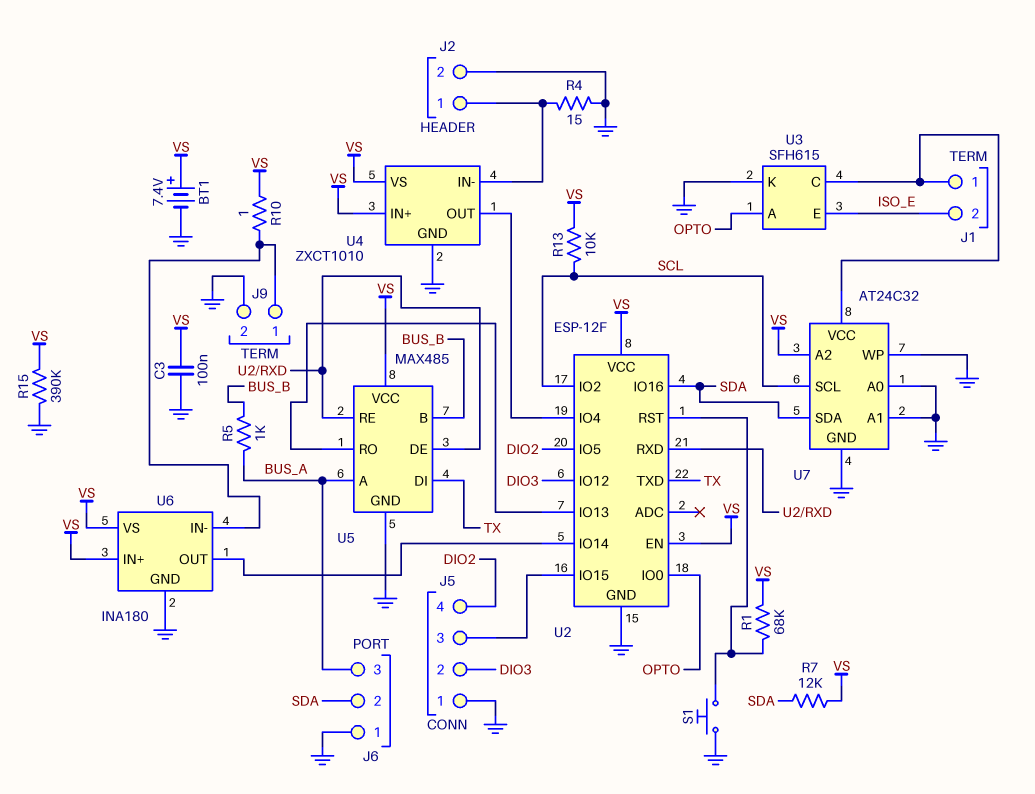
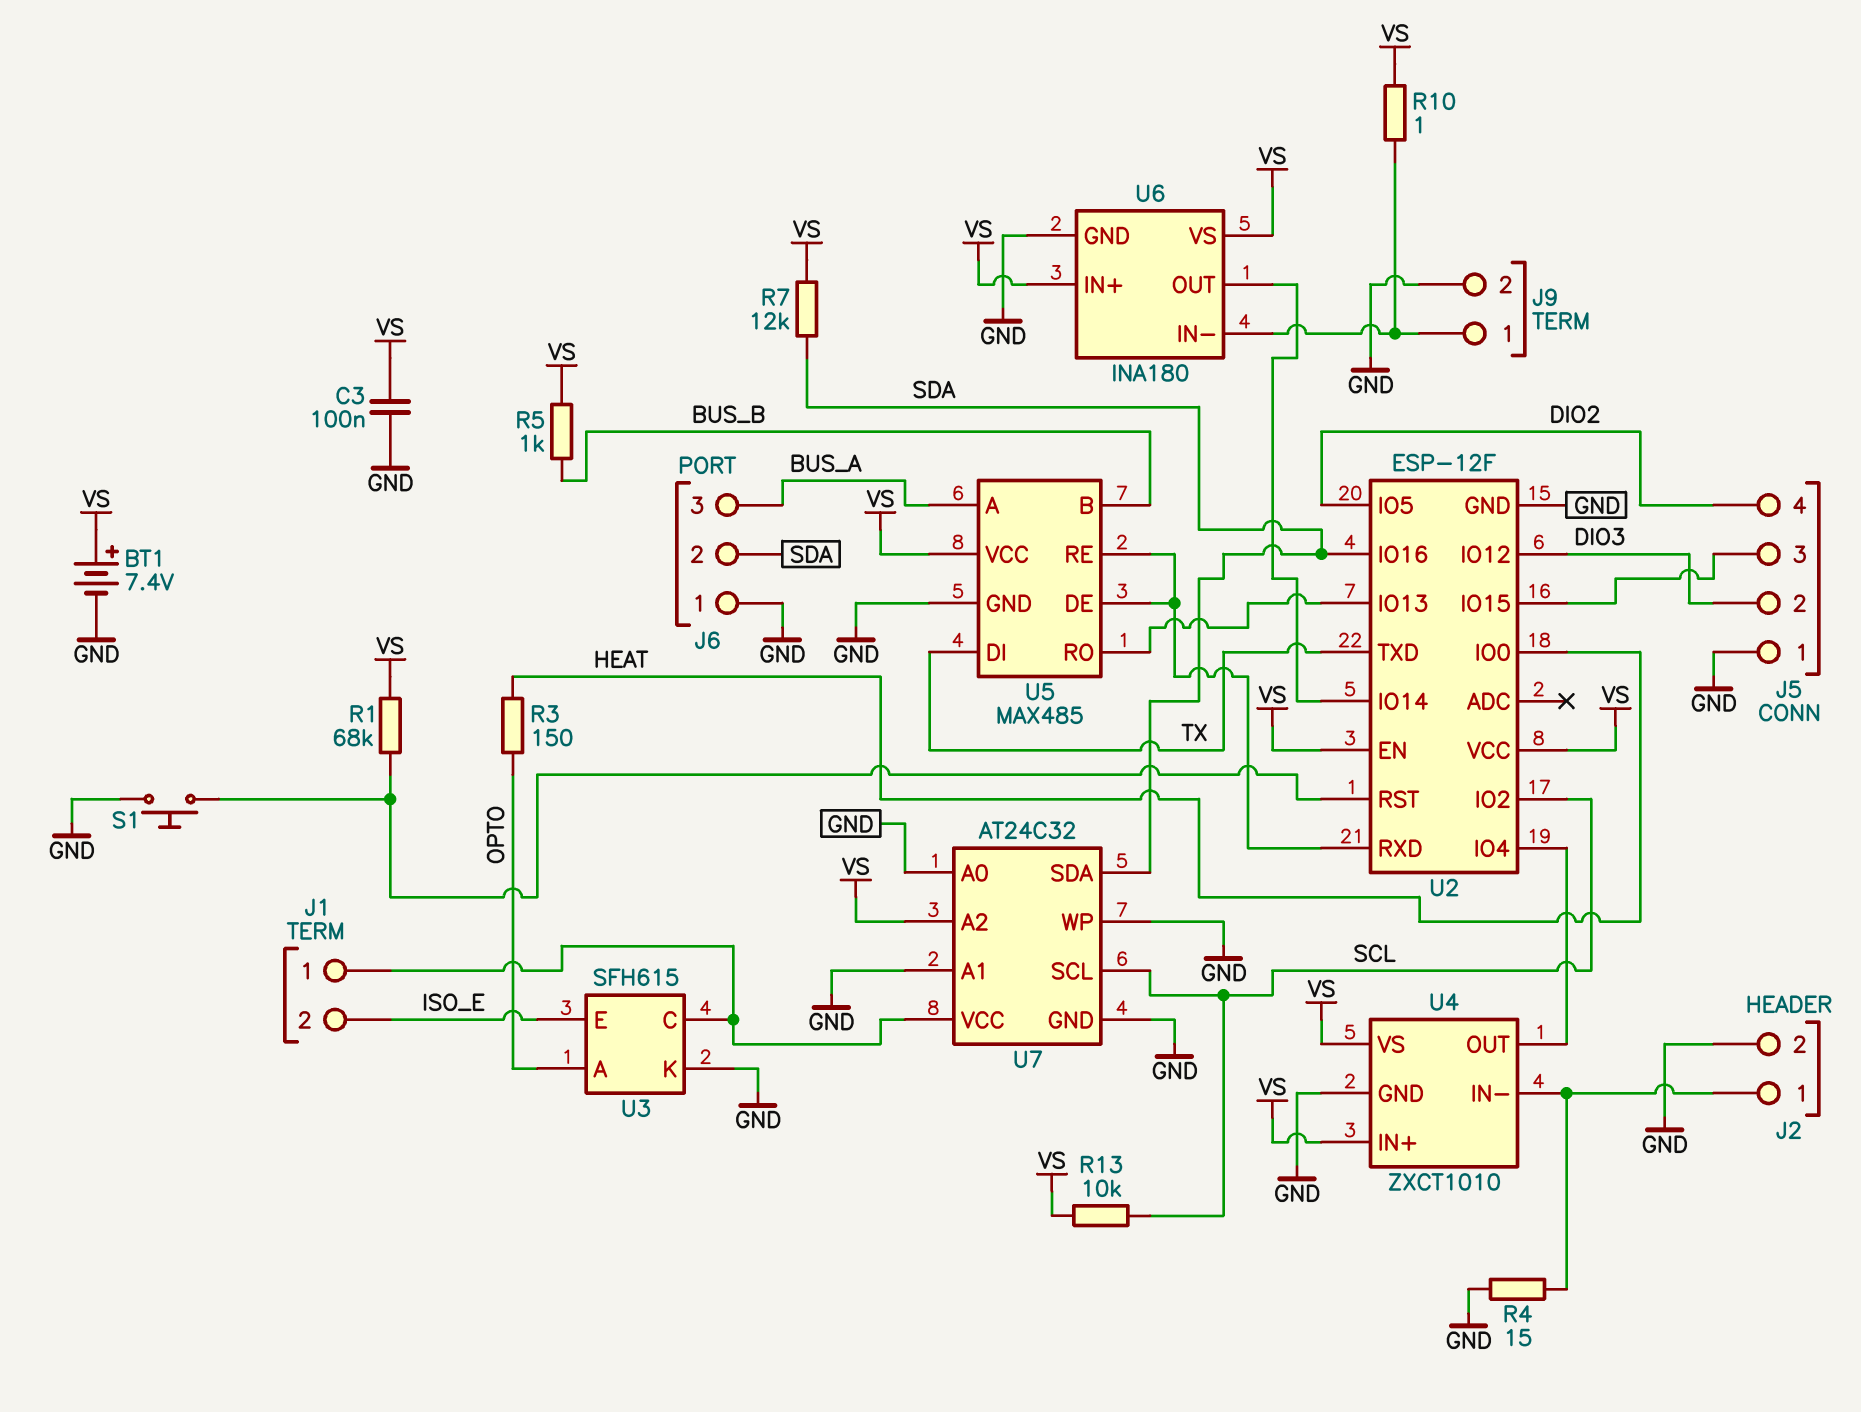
R3: none -> 150 (HEAT, OPTO)
R5: 1k (BUS_A, BUS_B) -> 1k (BUS_B, VS)
R15: 390k (GND, VS) -> none
U2 pin IO0: OPTO -> HEAT

